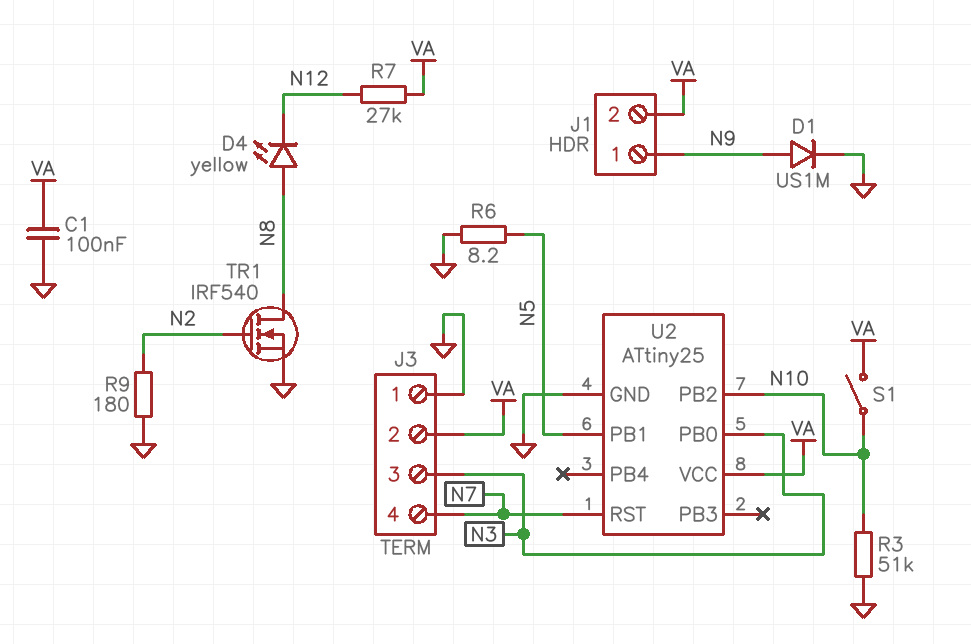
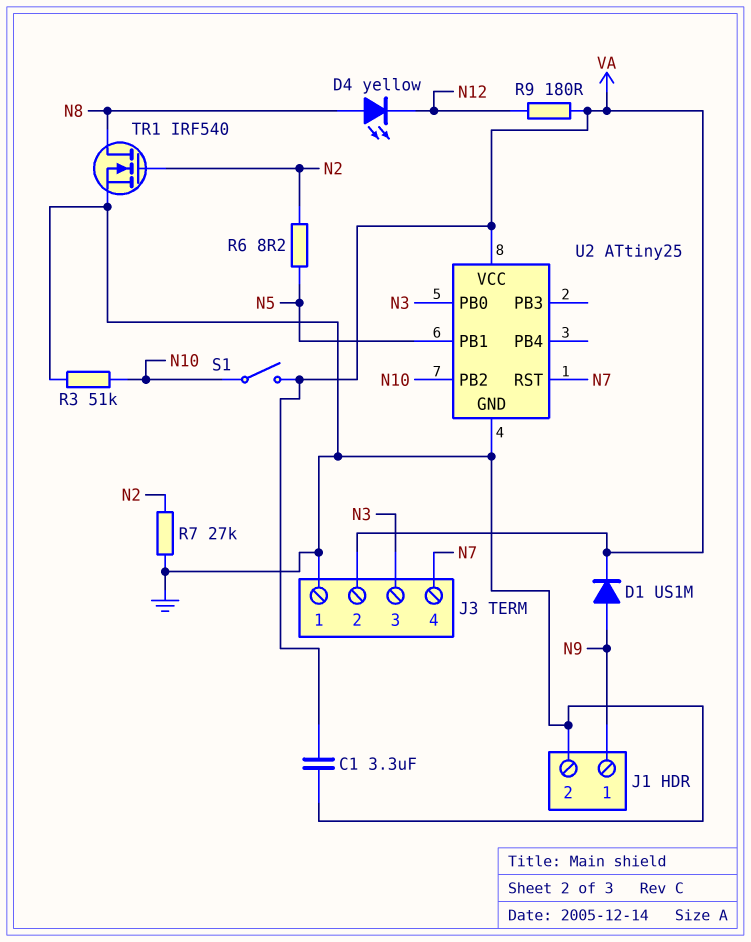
C1: 100nF (GND, VA) -> 3.3uF (GND, VA)
D1: diode US1M (A N9, K GND) -> diode US1M (A N9, K VA)
J1 pin 2: VA -> GND
R6: 8.2 (GND, N5) -> 8.2 (N2, N5)
R7: 27k (N12, VA) -> 27k (GND, N2)
R9: 180 (GND, N2) -> 180 (N12, VA)

